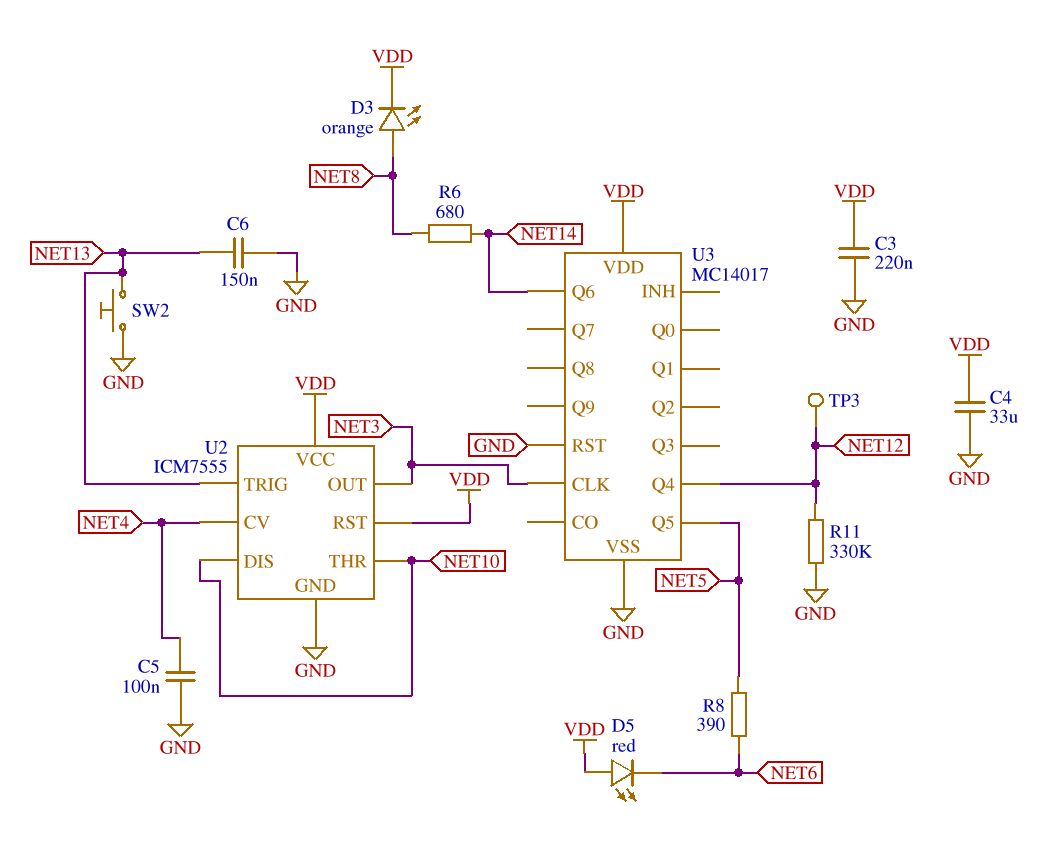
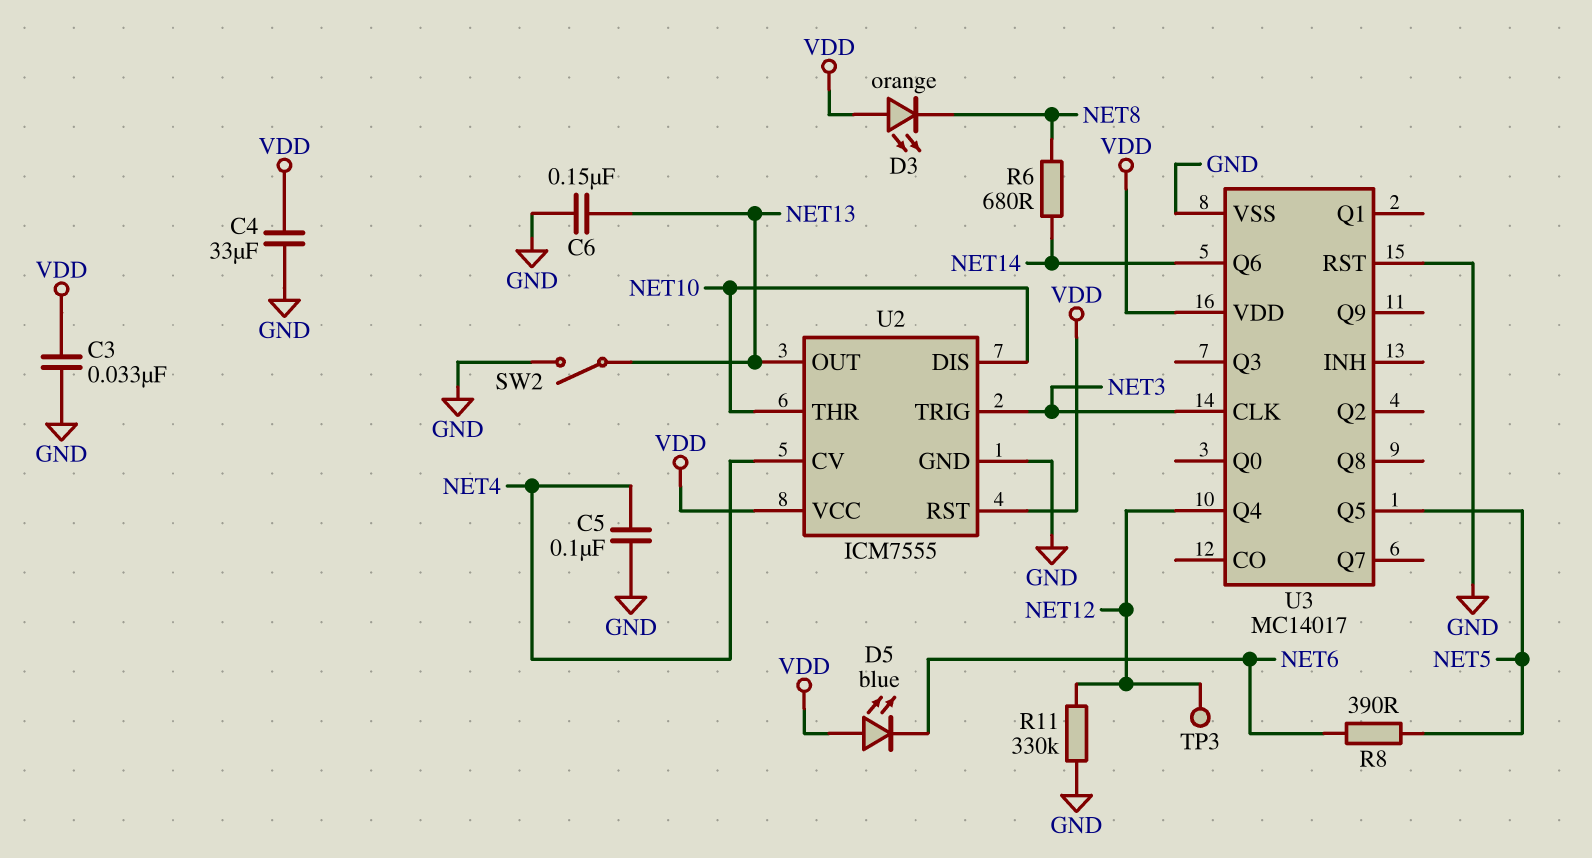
C3: 220nF (GND, VDD) -> 33nF (GND, VDD)
D3: LED orange (A NET8, K VDD) -> LED orange (A VDD, K NET8)
D5: LED red (A VDD, K NET6) -> LED blue (A VDD, K NET6)
SW2: button (GND, NET13) -> switch (GND, NET13)
U2 pin OUT: NET3 -> NET13
U2 pin TRIG: NET13 -> NET3

